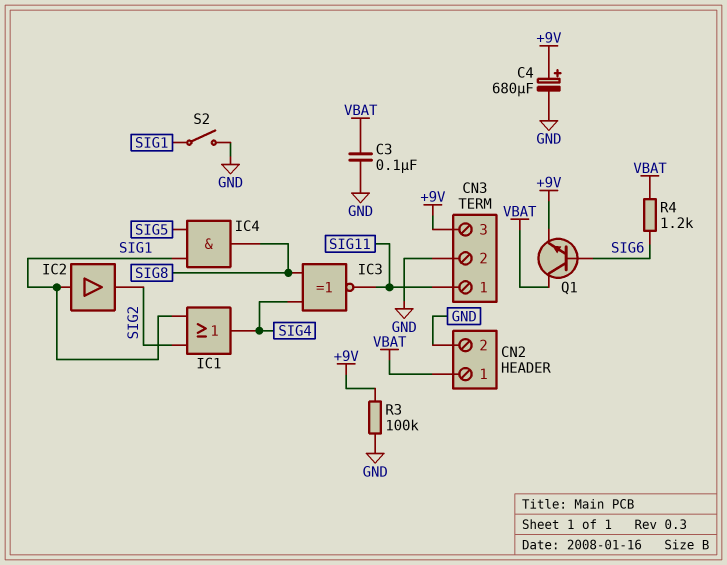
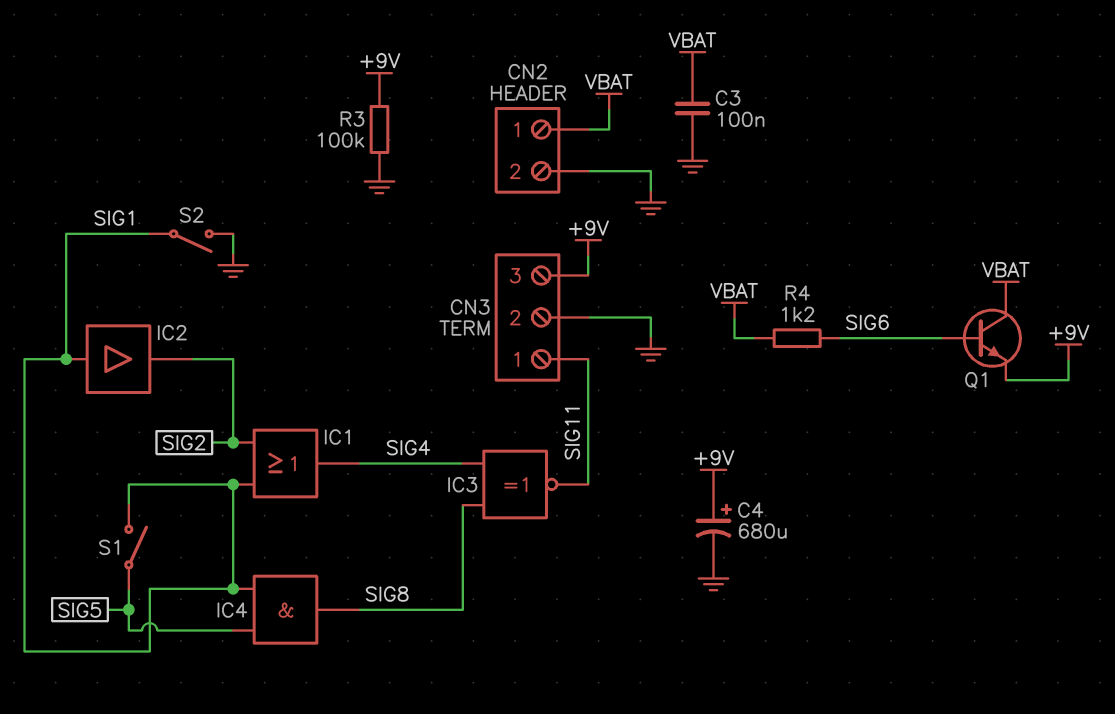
S1: none -> switch (SIG1, SIG5)

